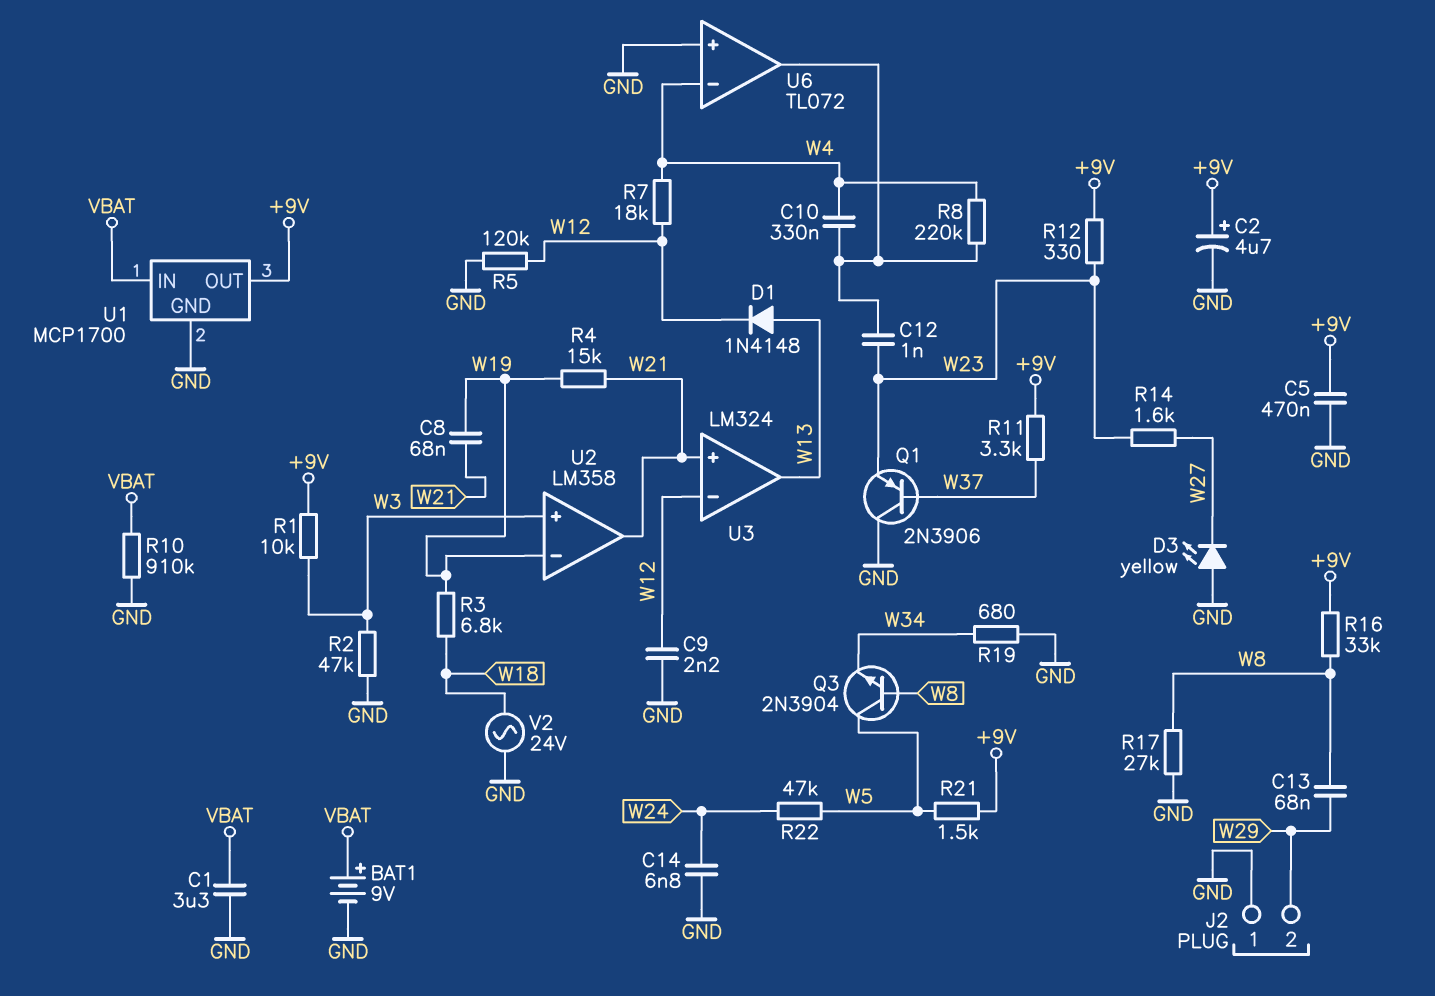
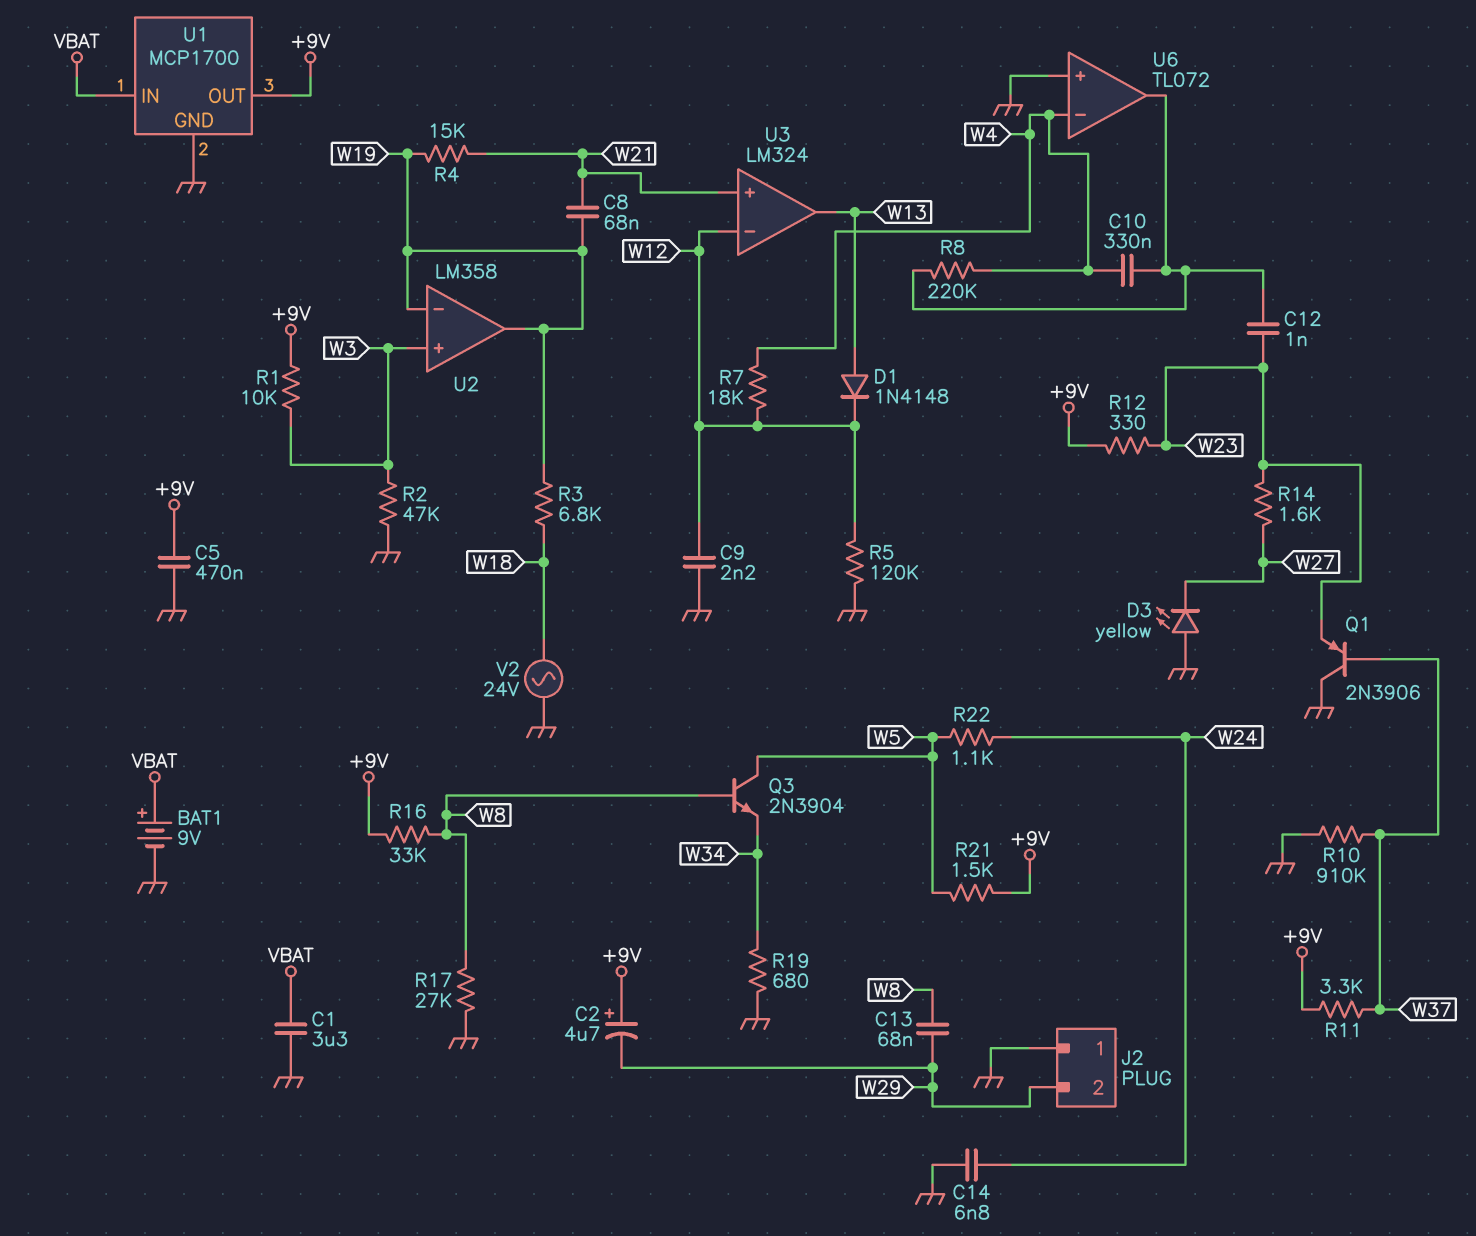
C2: 4.7uF (plus +9V, minus GND) -> 4.7uF (plus +9V, minus W29)
R10: 910k (GND, VBAT) -> 910k (GND, W37)
R22: 47k (W5, W24) -> 1.1k (W5, W24)
U2 pin out: W21 -> W19

